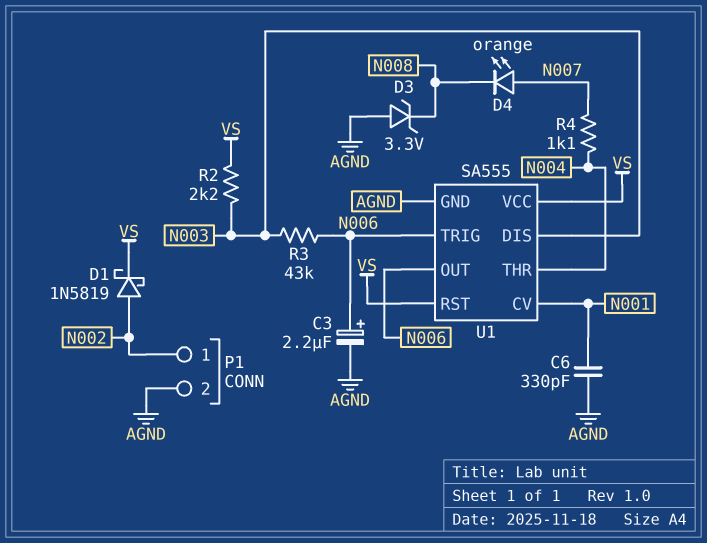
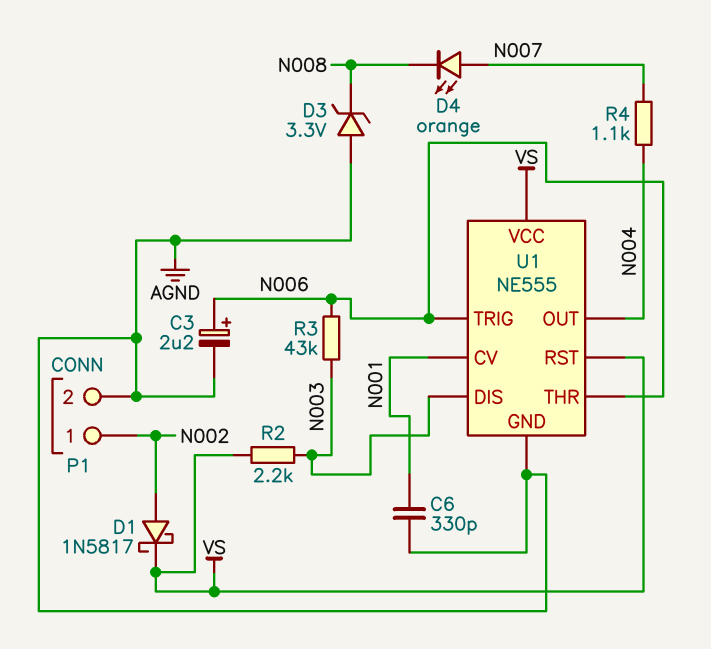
D1: schottky 1N5819 (A N002, K VS) -> schottky 1N5817 (A N002, K VS)
U1: SA555 -> NE555
U1 pin OUT: N006 -> N004
U1 pin THR: N004 -> N006

